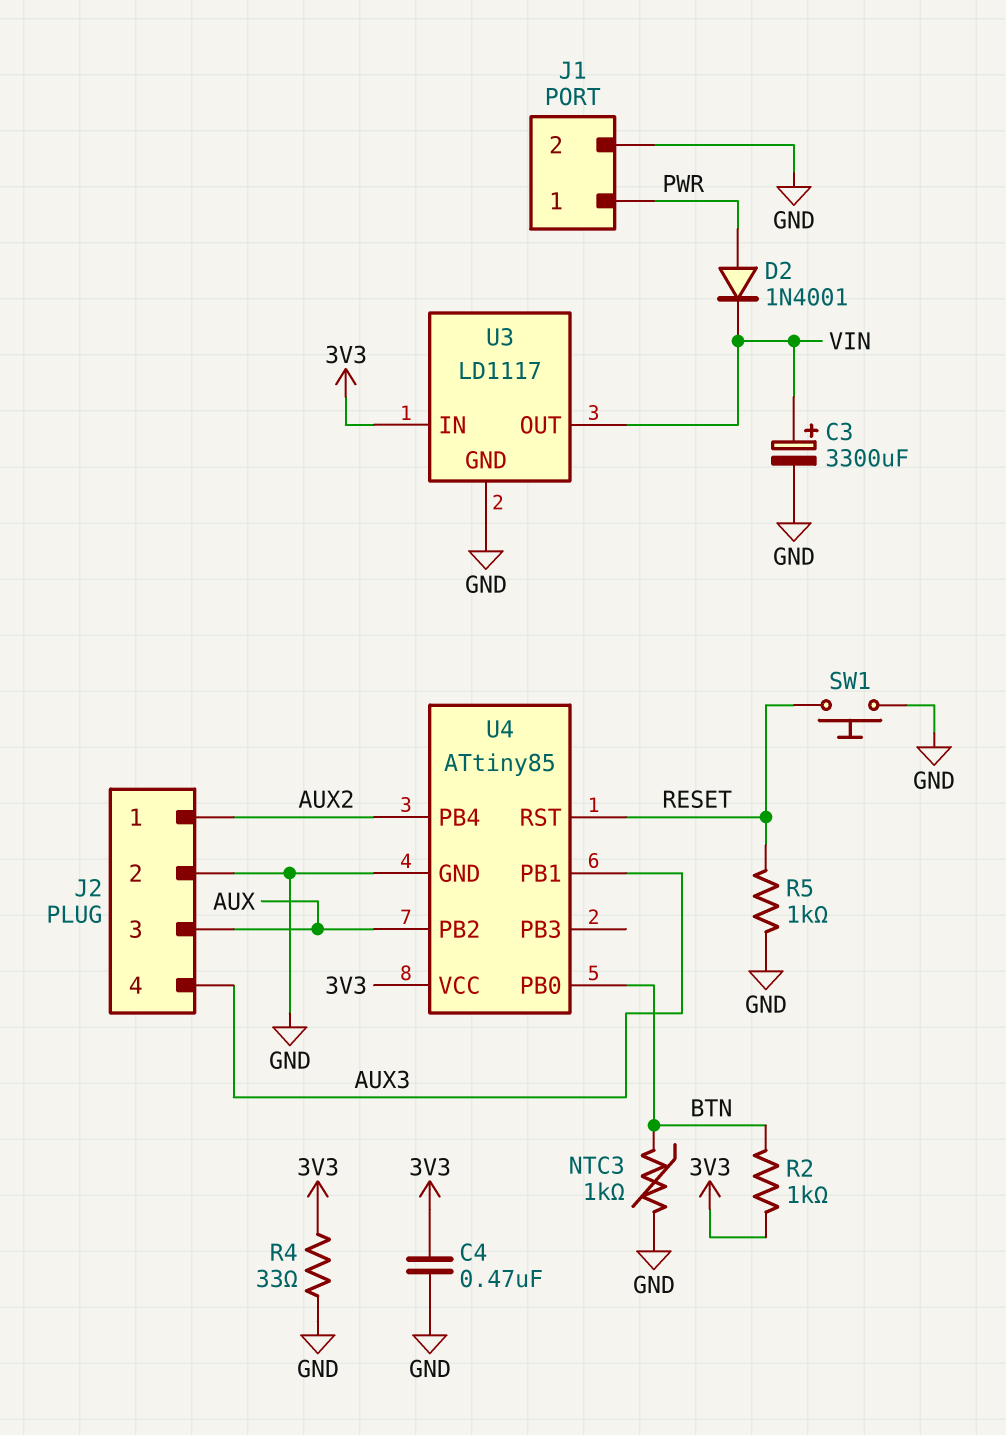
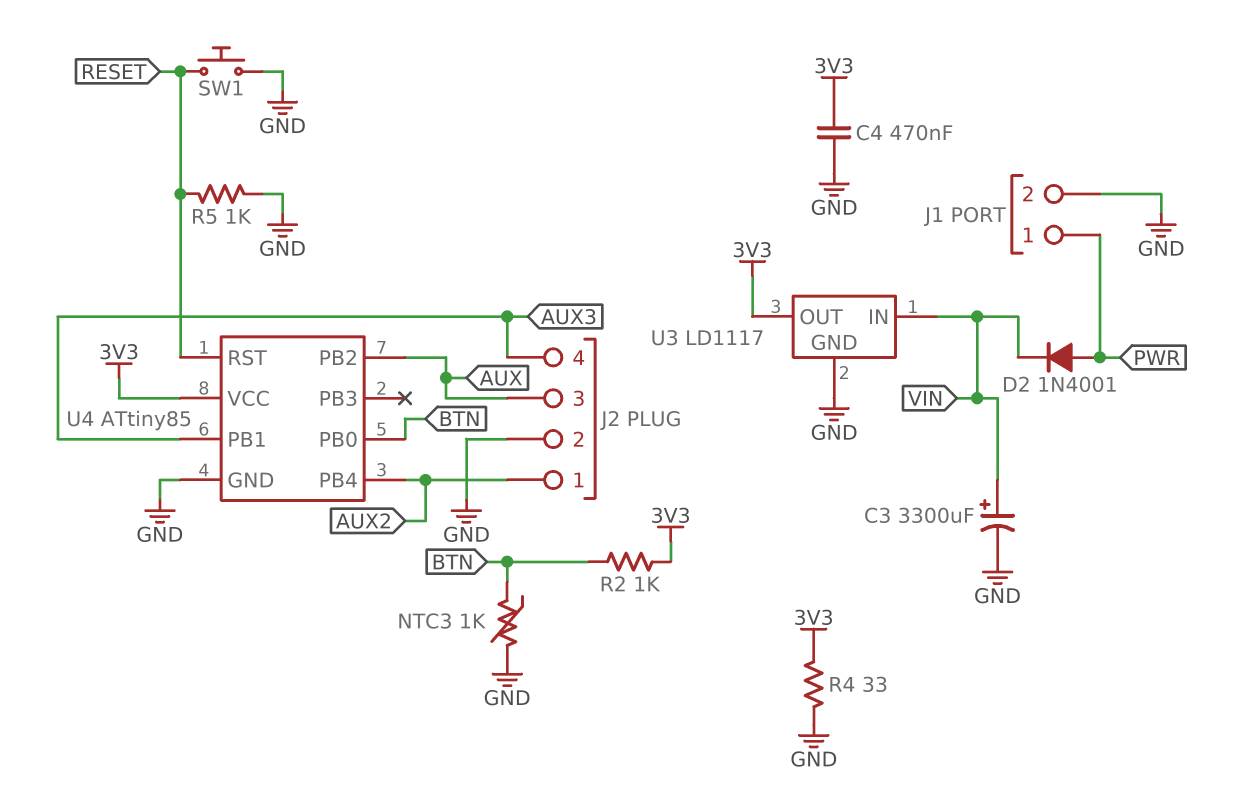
U3 pin IN: 3V3 -> VIN
U3 pin OUT: VIN -> 3V3

